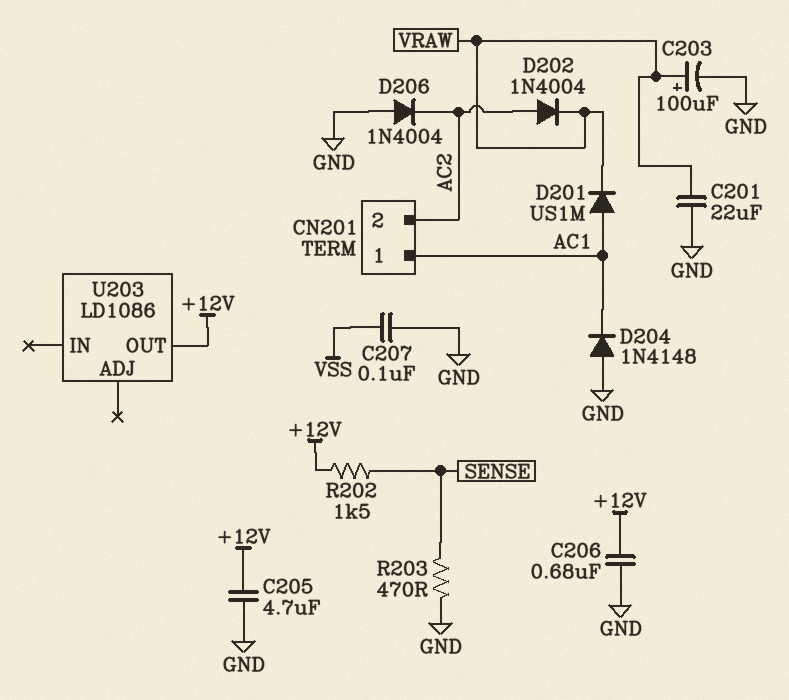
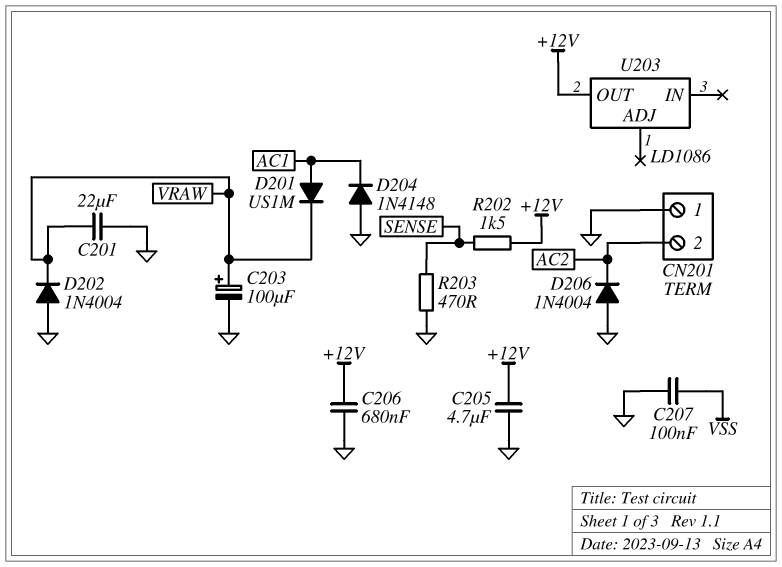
CN201 pin 1: AC1 -> GND
D202: diode 1N4004 (A AC2, K VRAW) -> diode 1N4004 (A GND, K VRAW)

